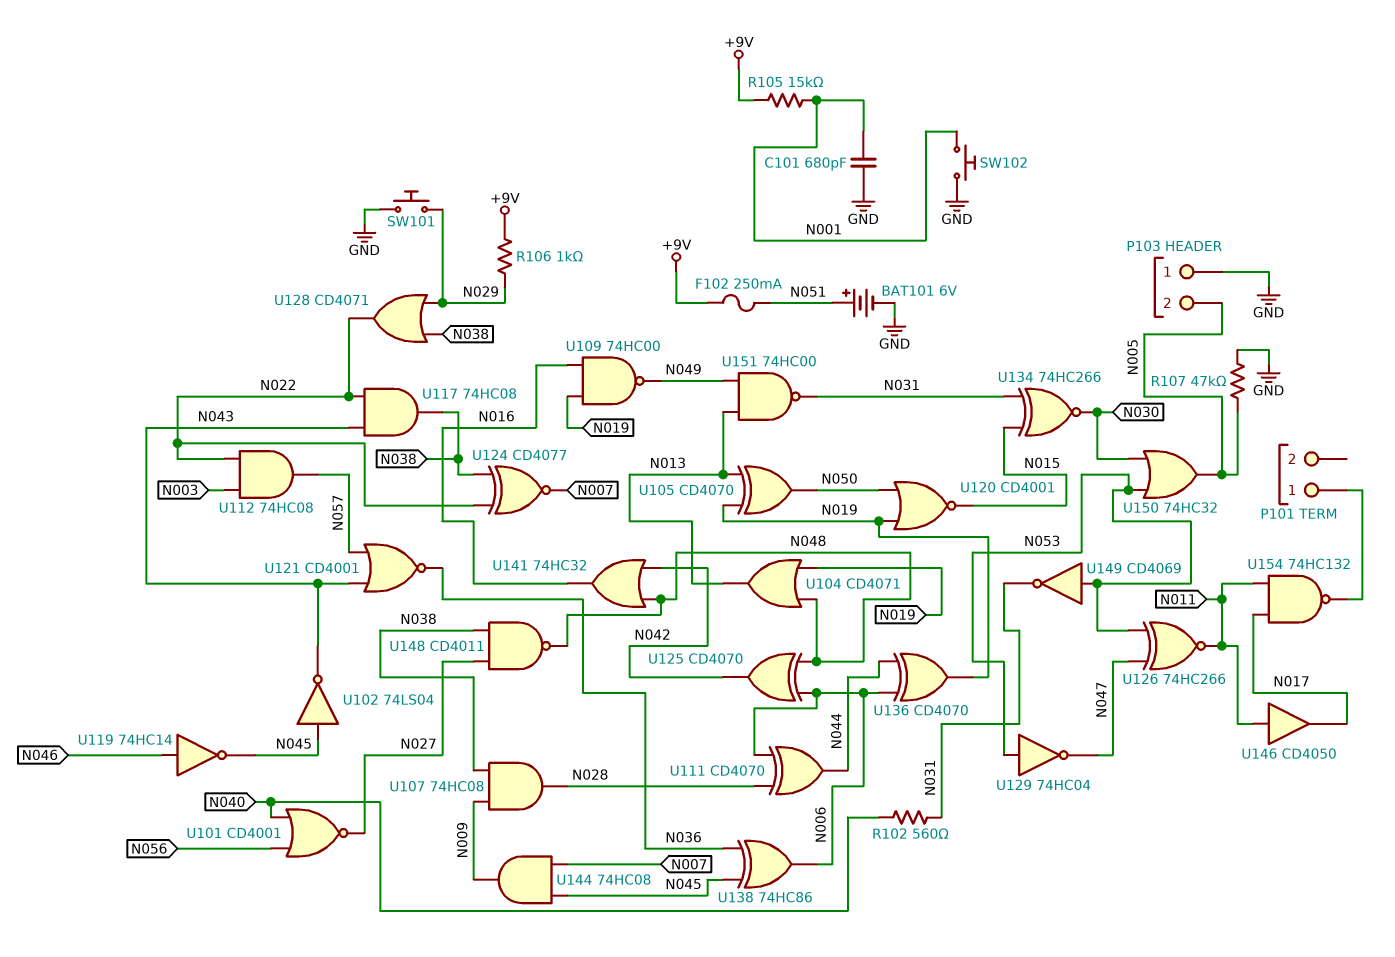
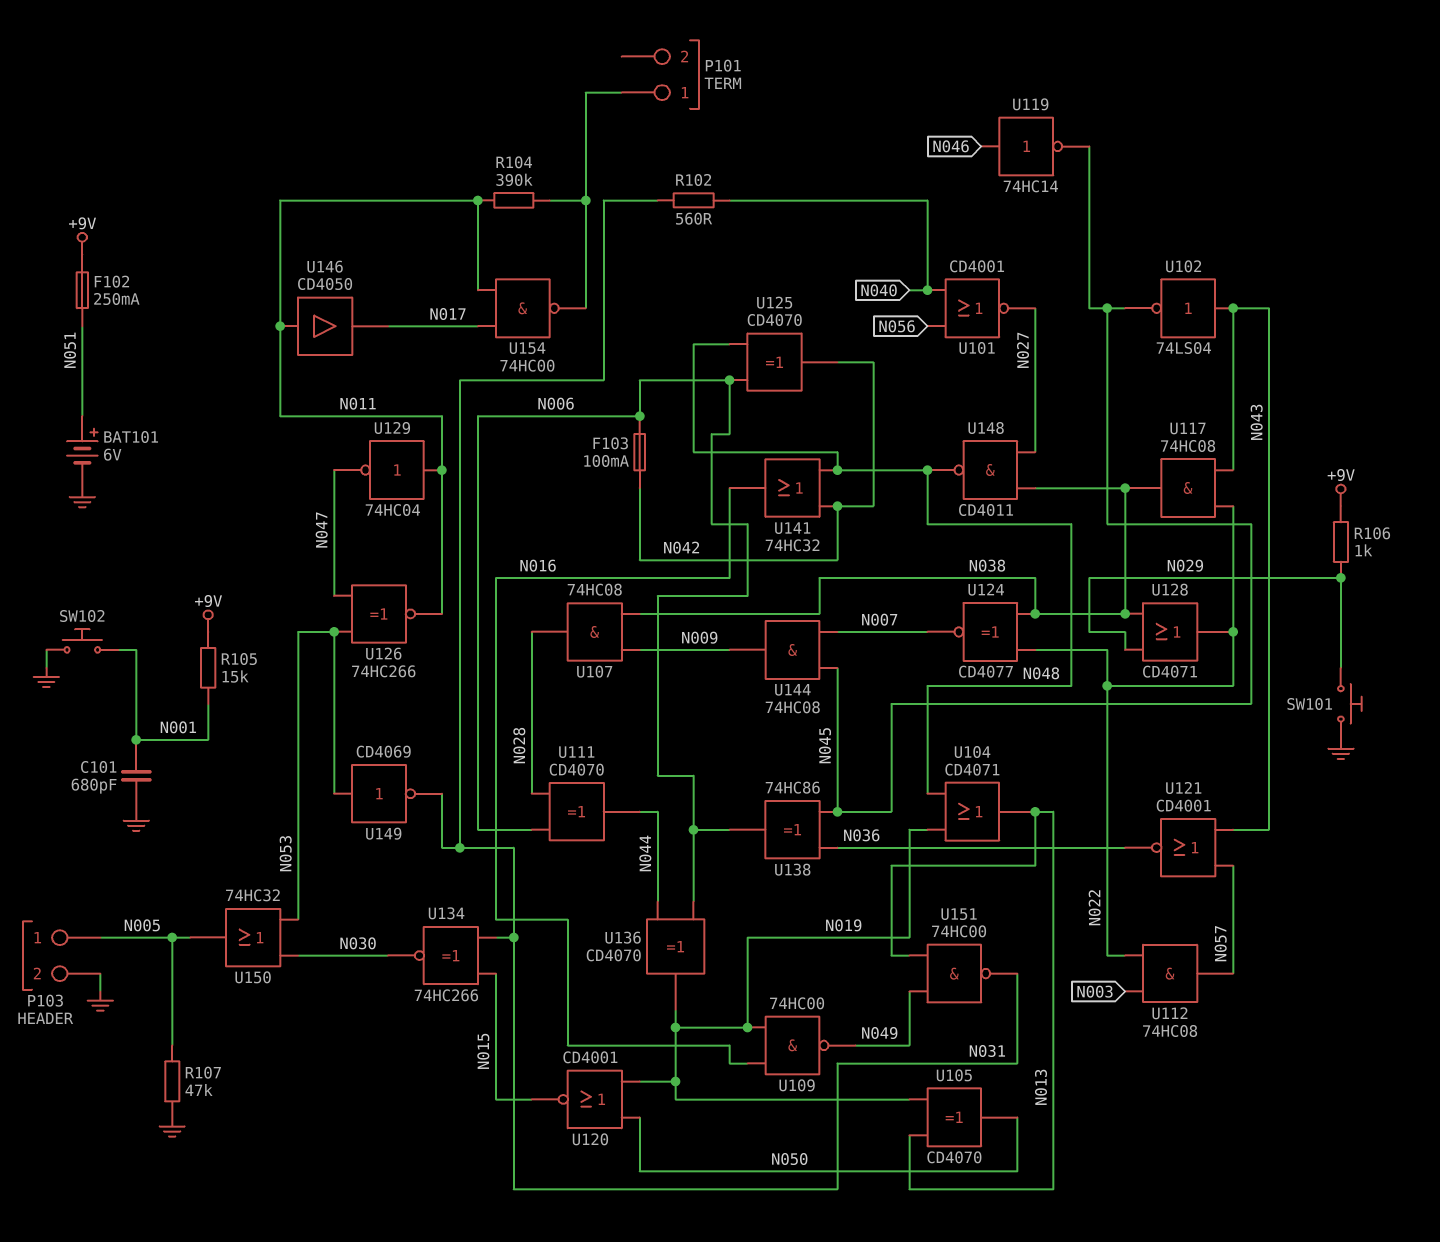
F103: none -> 100mA (N006, N042)
P103 pin 1: GND -> N005
P103 pin 2: N005 -> GND
R104: none -> 390k (N011, P101/1)
U102: NOT 74LS04 (in N045, out N043) -> NOT 74LS04 (in N043, out N045)
U129: NOT 74HC04 (in N053, out N047) -> NOT 74HC04 (in N011, out N047)
U154: NAND 74HC132 (in N011, in N017, out P101/1) -> NAND 74HC00 (in N011, in N017, out P101/1)

